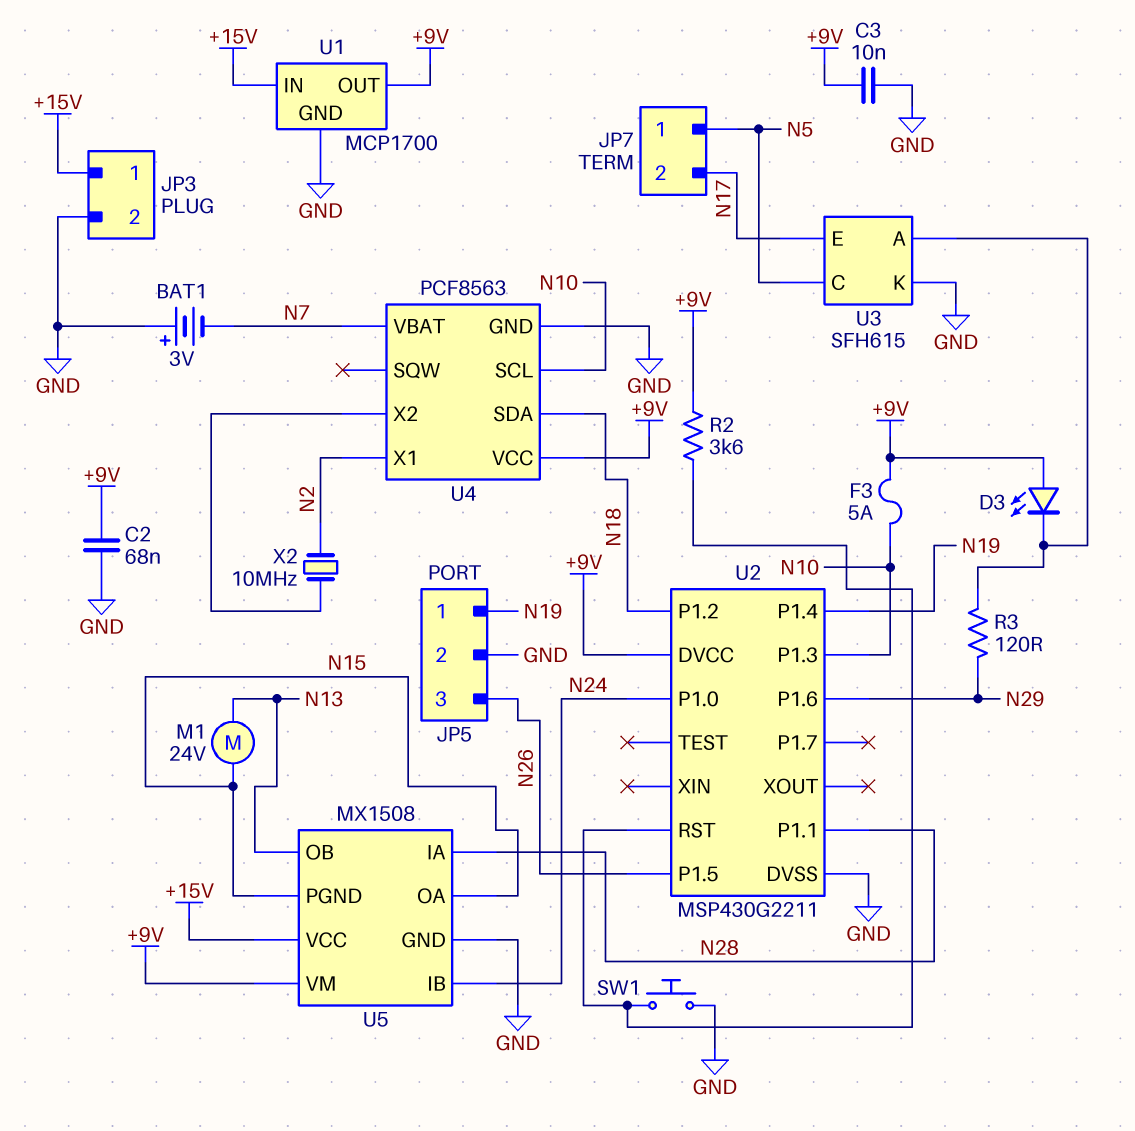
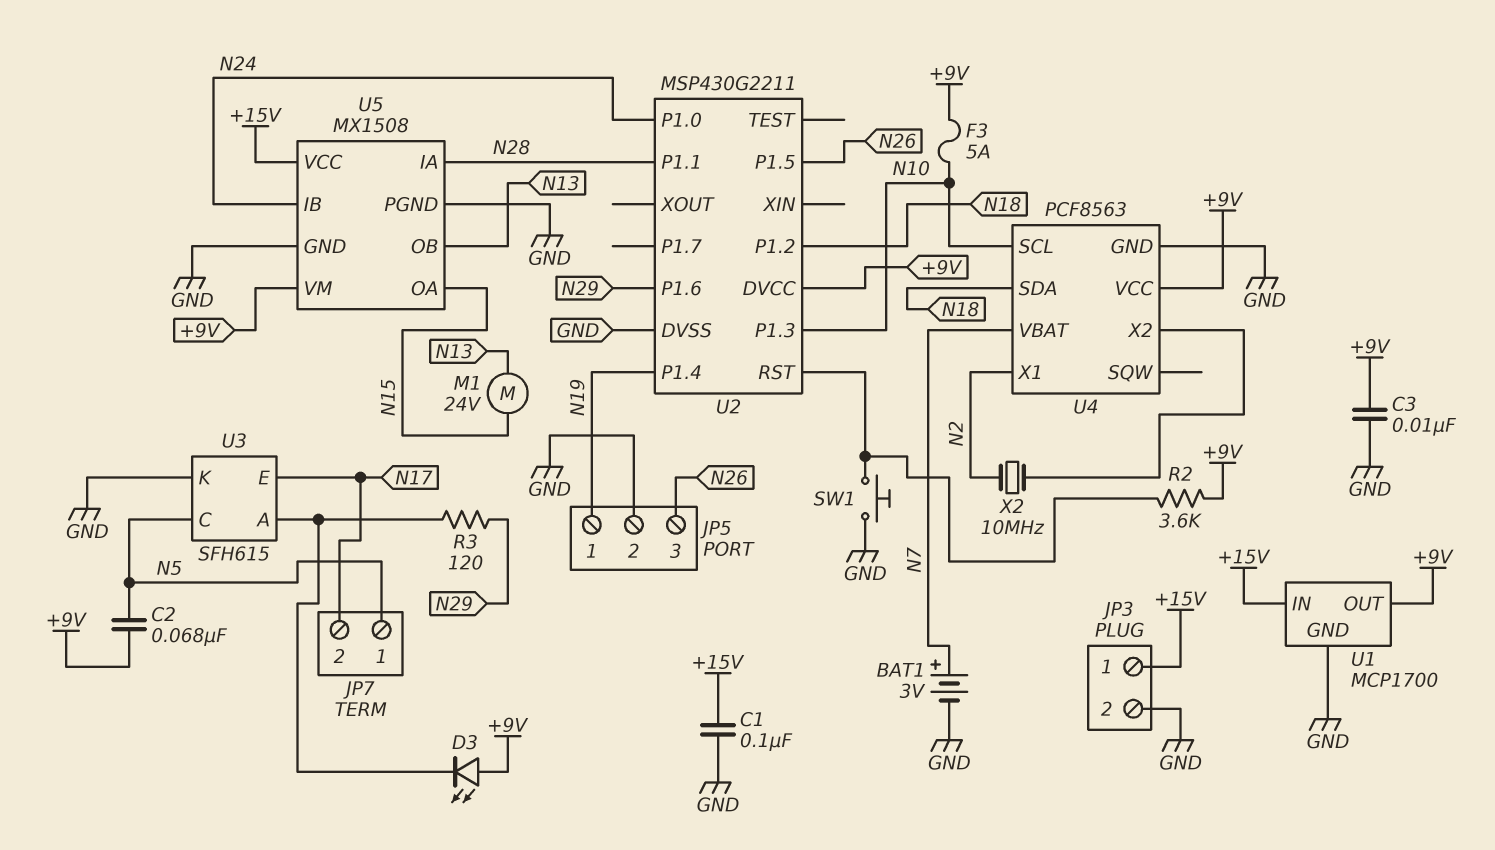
BAT1: 3V (plus GND, minus N7) -> 3V (plus N7, minus GND)
C1: none -> 100nF (+15V, GND)
C2: 68nF (+9V, GND) -> 68nF (+9V, N5)
U5 pin PGND: N15 -> GND

